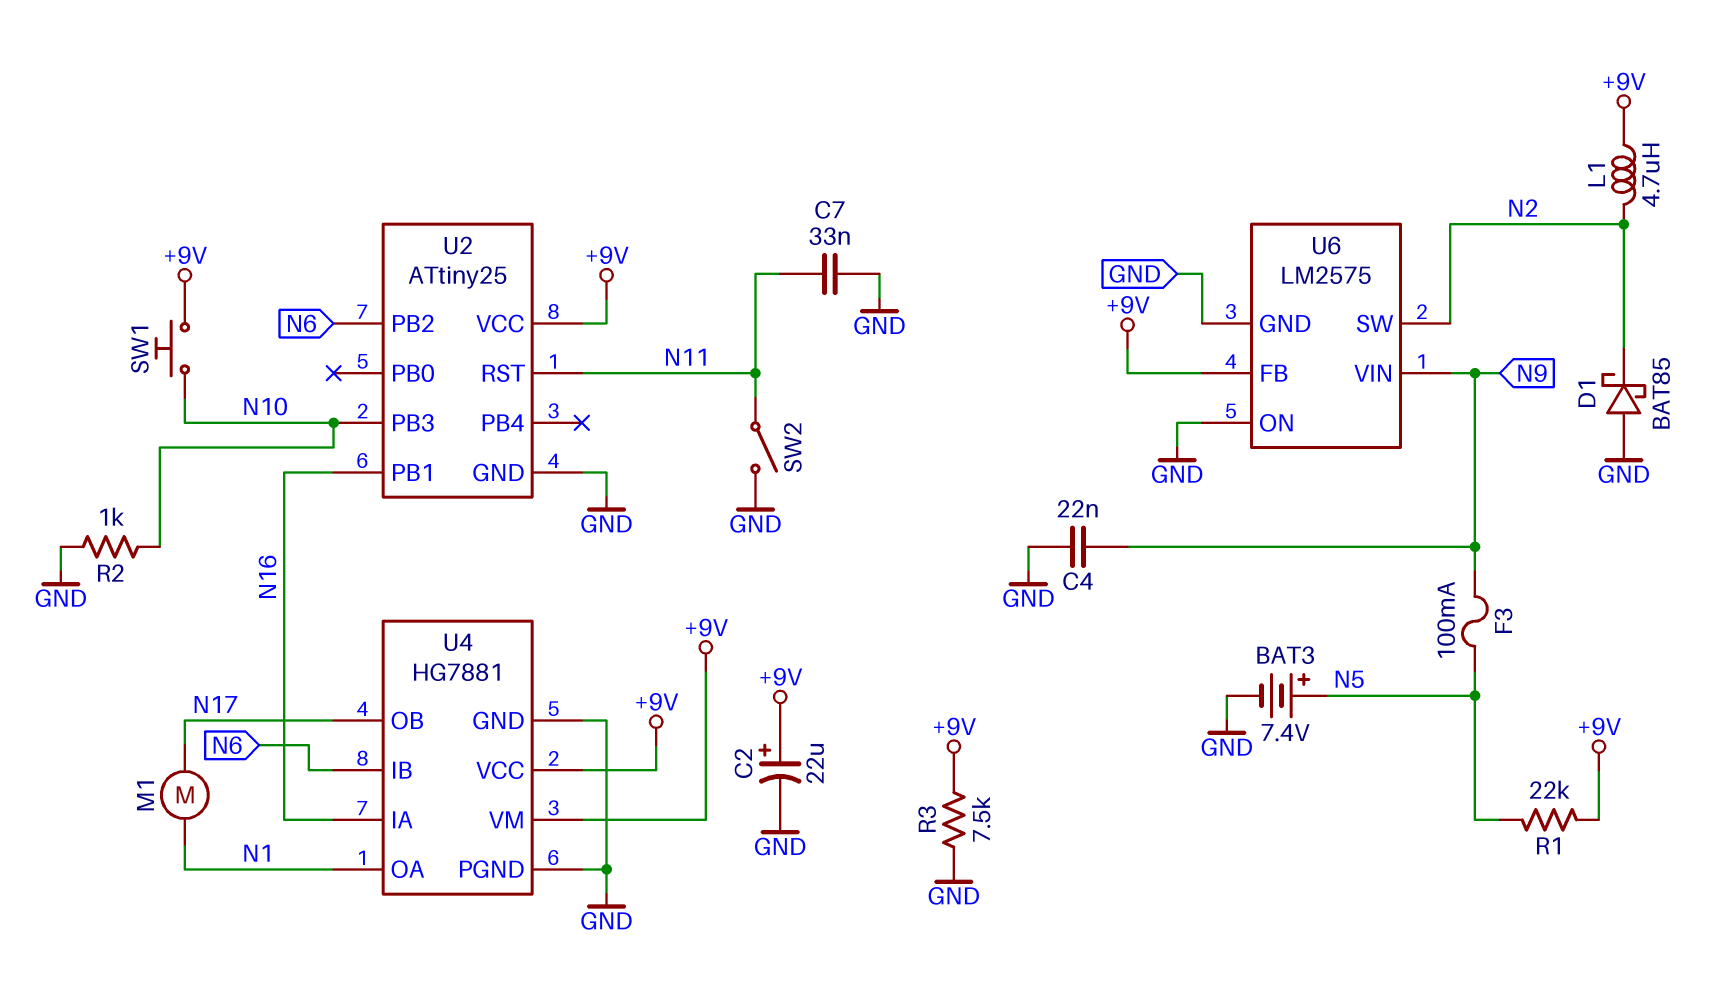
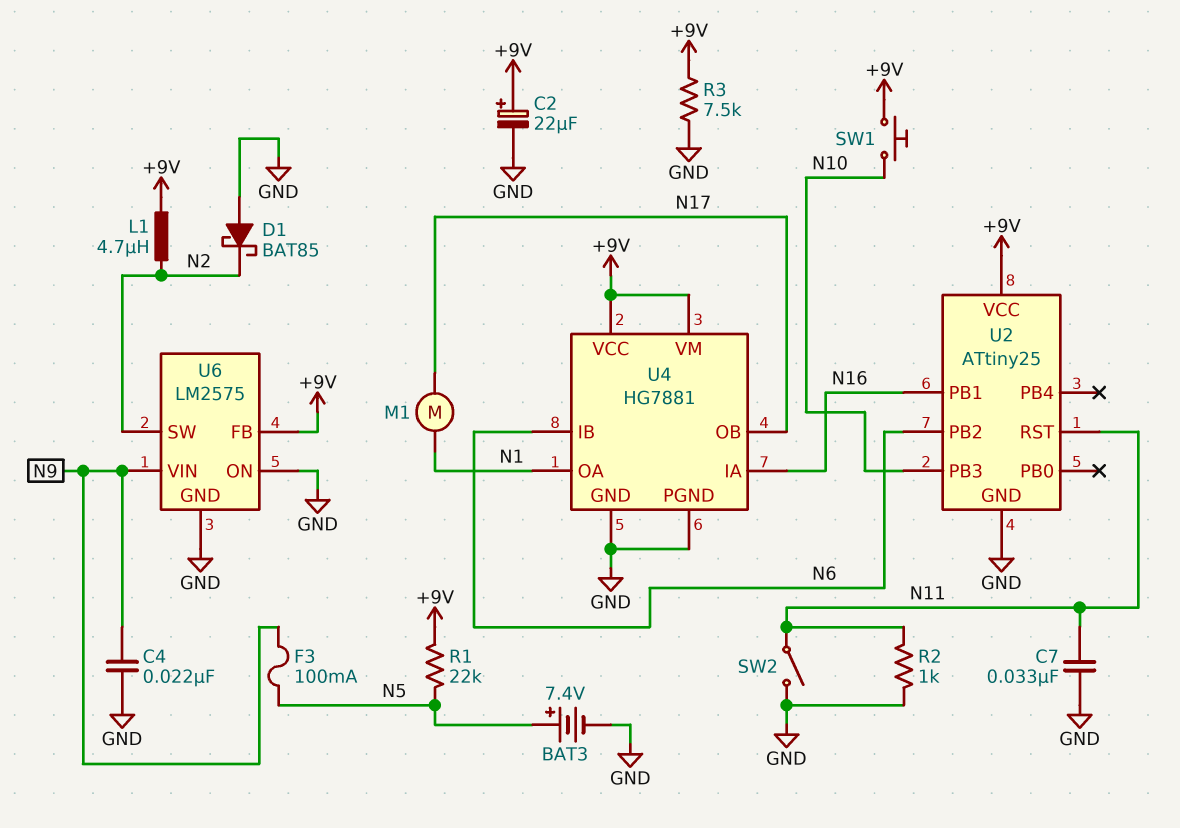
R2: 1k (GND, N10) -> 1k (GND, N11)

